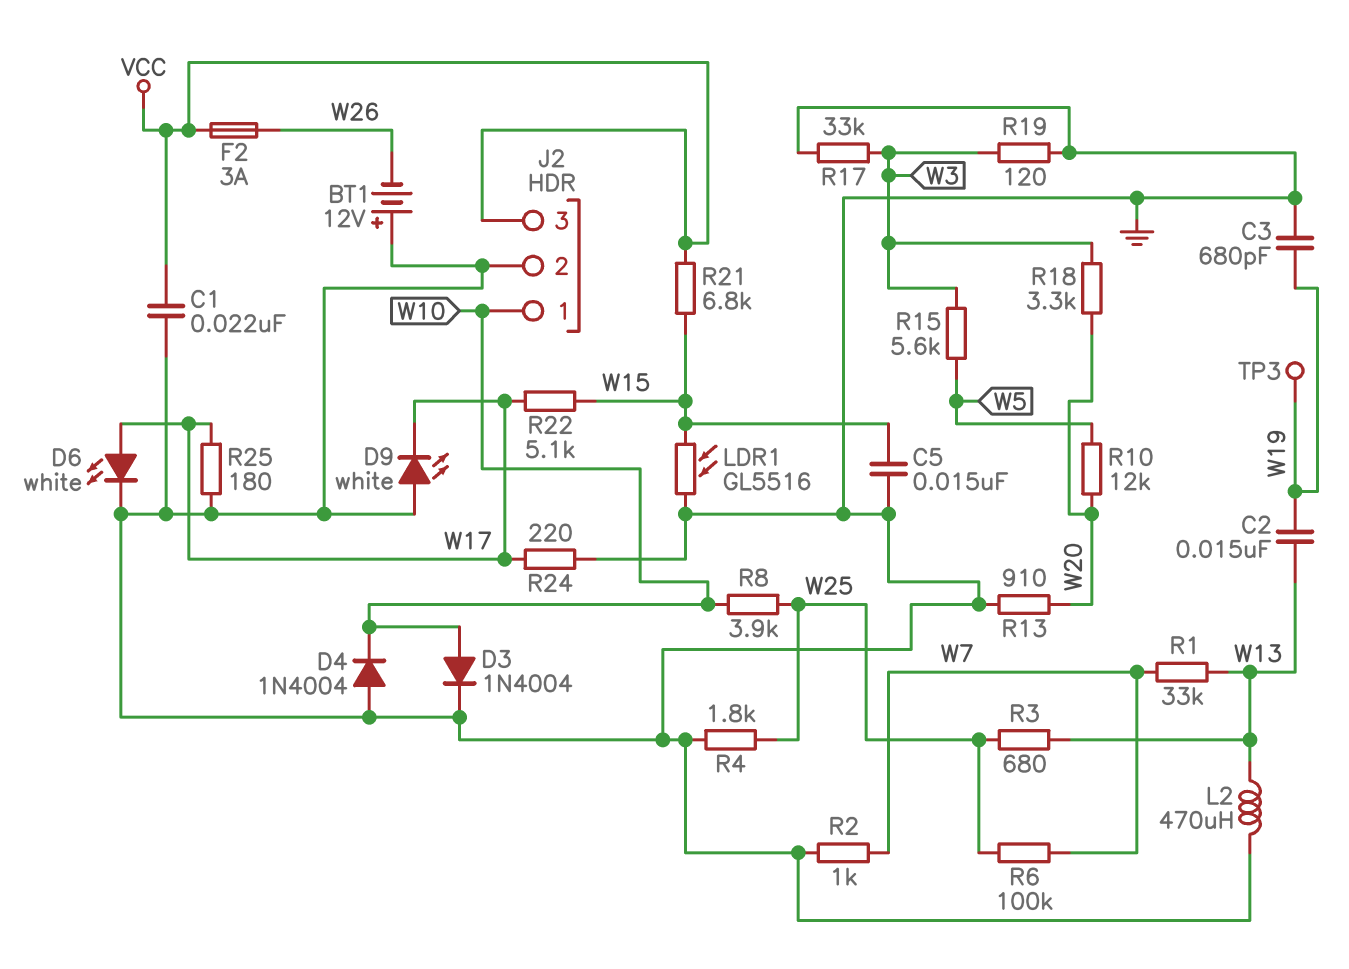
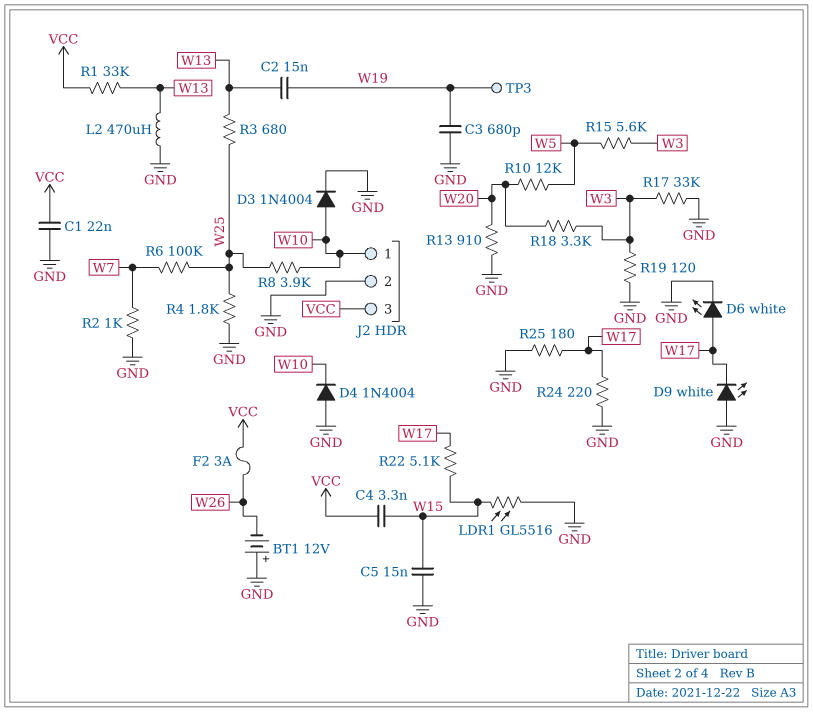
C4: none -> 3.3nF (VCC, W15)
R1: 33k (W7, W13) -> 33k (VCC, W13)
R21: 6.8k (VCC, W15) -> none

